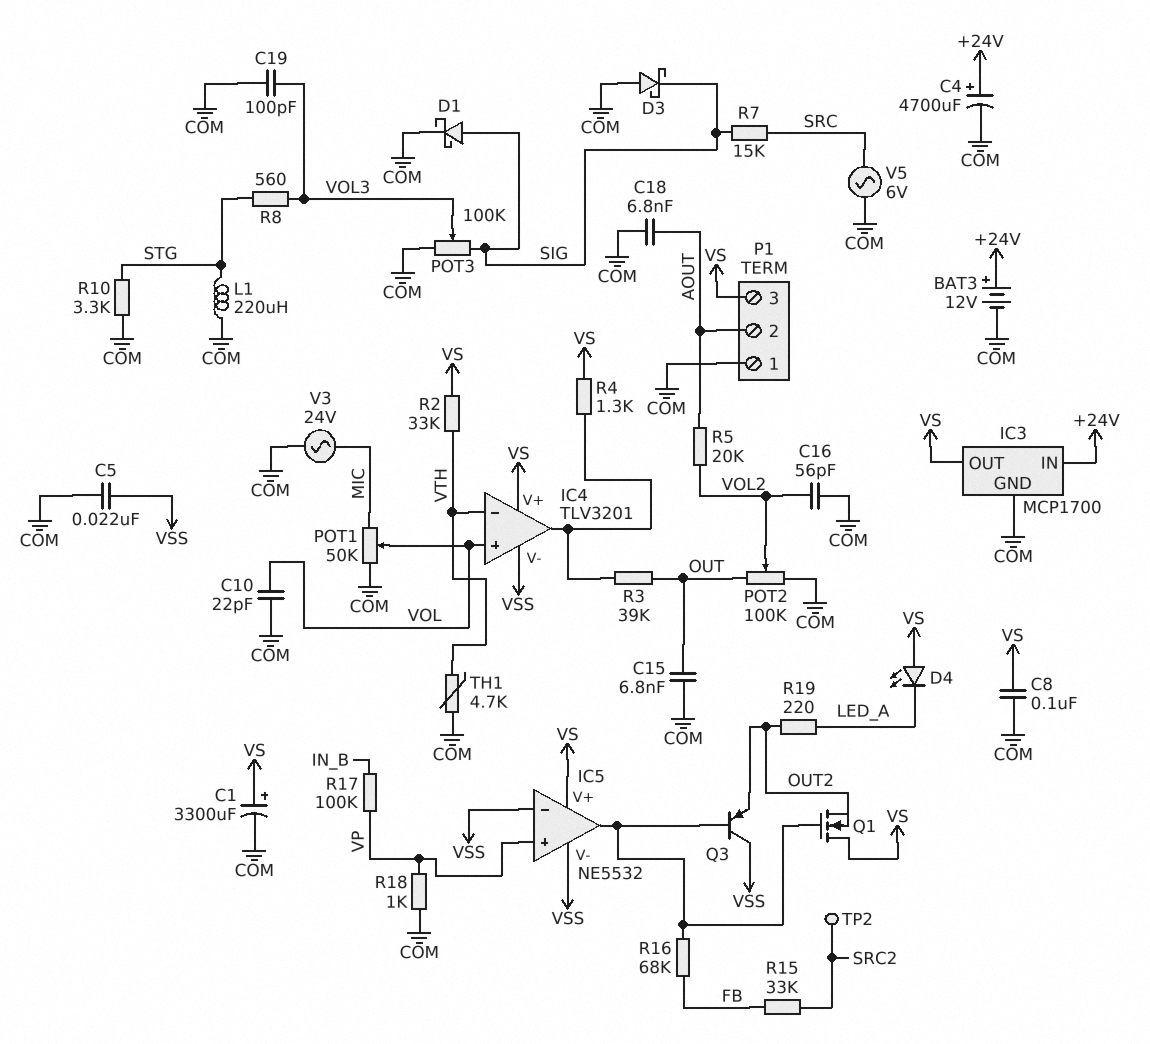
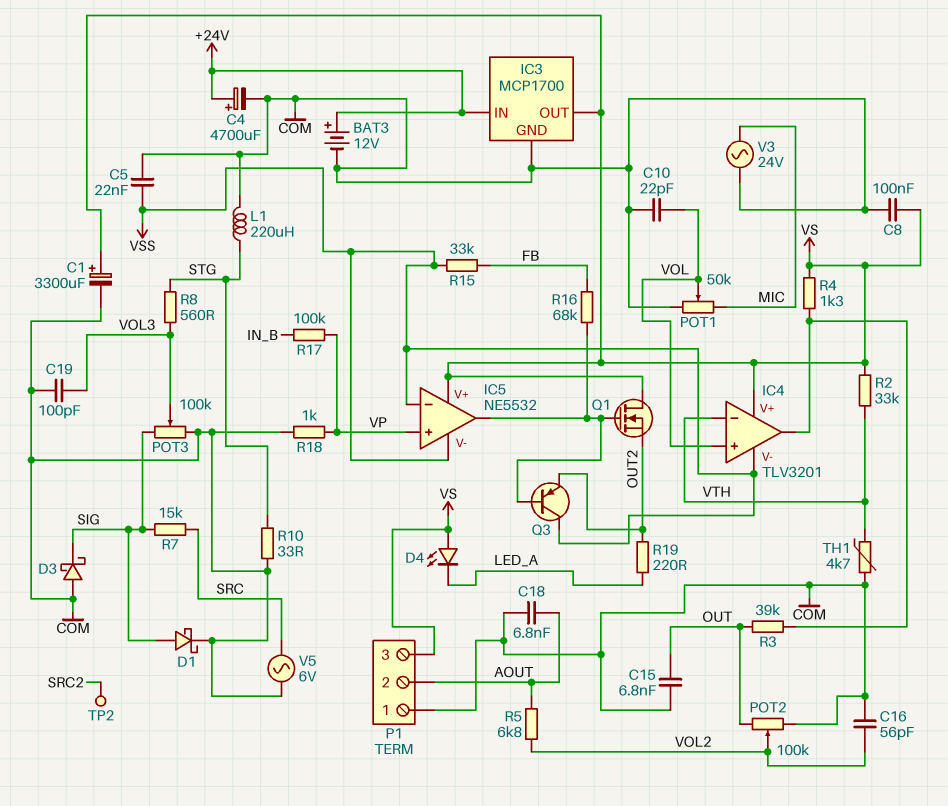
R5: 20k (AOUT, VOL2) -> 6.8k (AOUT, VOL2)
R10: 3.3k (COM, STG) -> 33 (COM, STG)
R15: 33k (FB, SRC2) -> 33k (FB, VSS)

